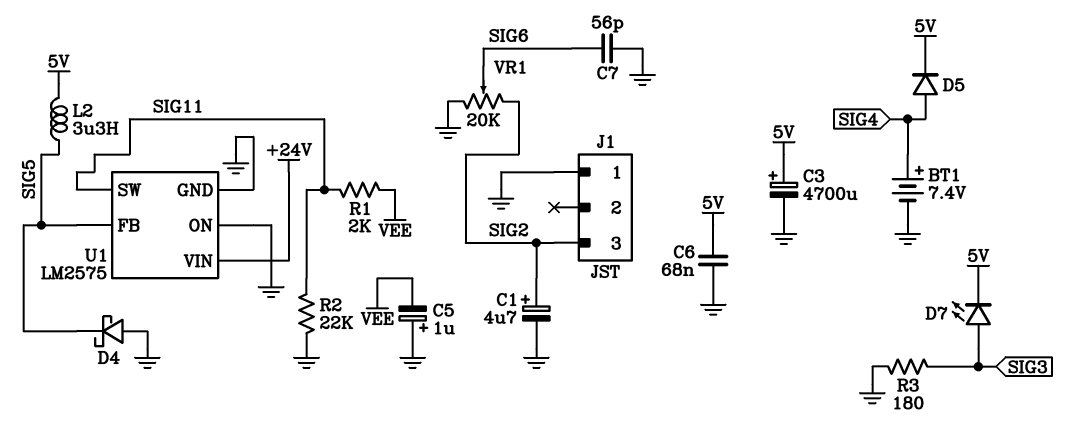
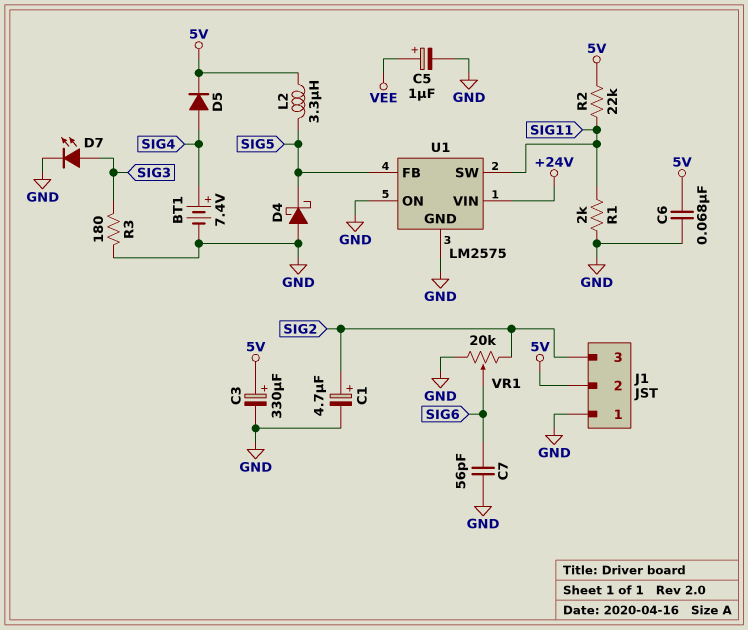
C3: 4700uF (plus 5V, minus GND) -> 330uF (plus 5V, minus GND)
C5: 1uF (plus GND, minus VEE) -> 1uF (plus VEE, minus GND)
D7: LED (A SIG3, K 5V) -> LED (A SIG3, K GND)
J1 pin 2: none -> 5V
R1: 2k (SIG11, VEE) -> 2k (GND, SIG11)
R2: 22k (GND, SIG11) -> 22k (5V, SIG11)

